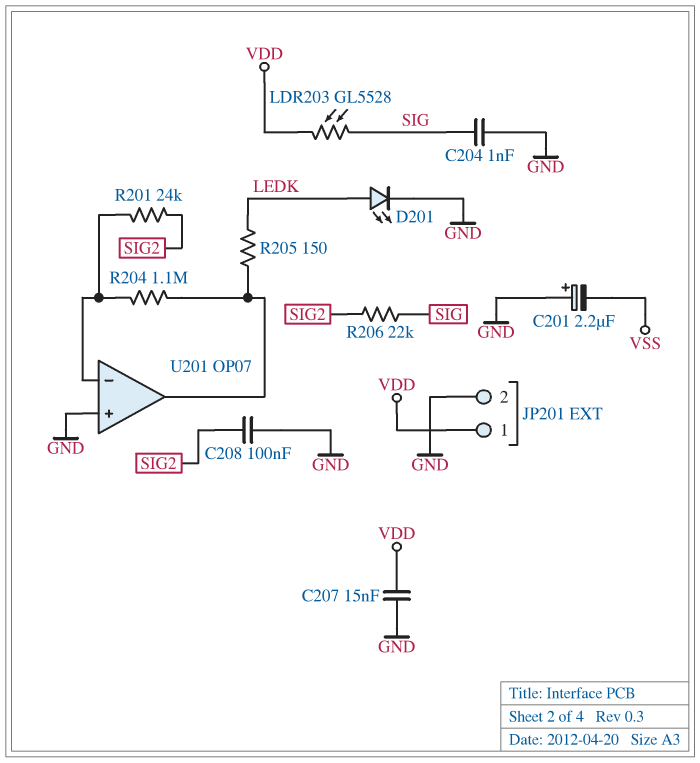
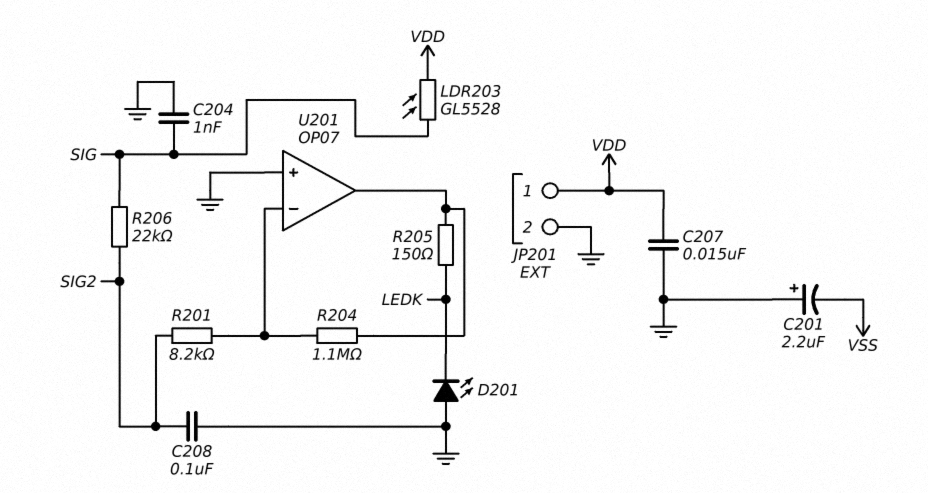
D201: LED (A LEDK, K GND) -> LED (A GND, K LEDK)
R201: 24k (SIG2, U201/in-) -> 8.2k (SIG2, U201/in-)

